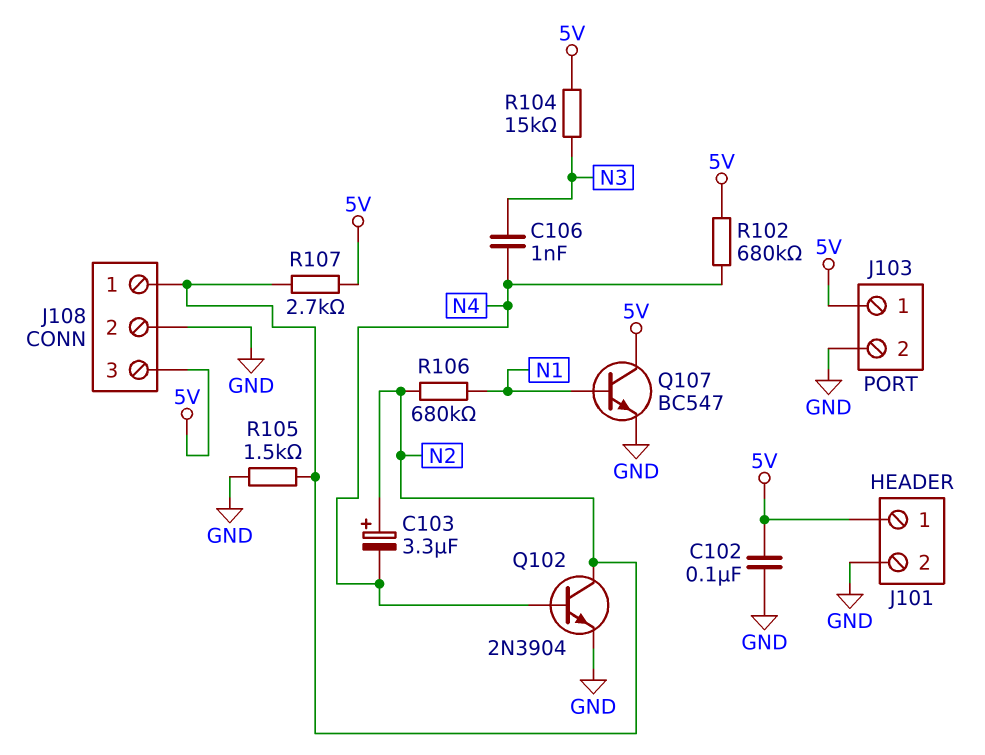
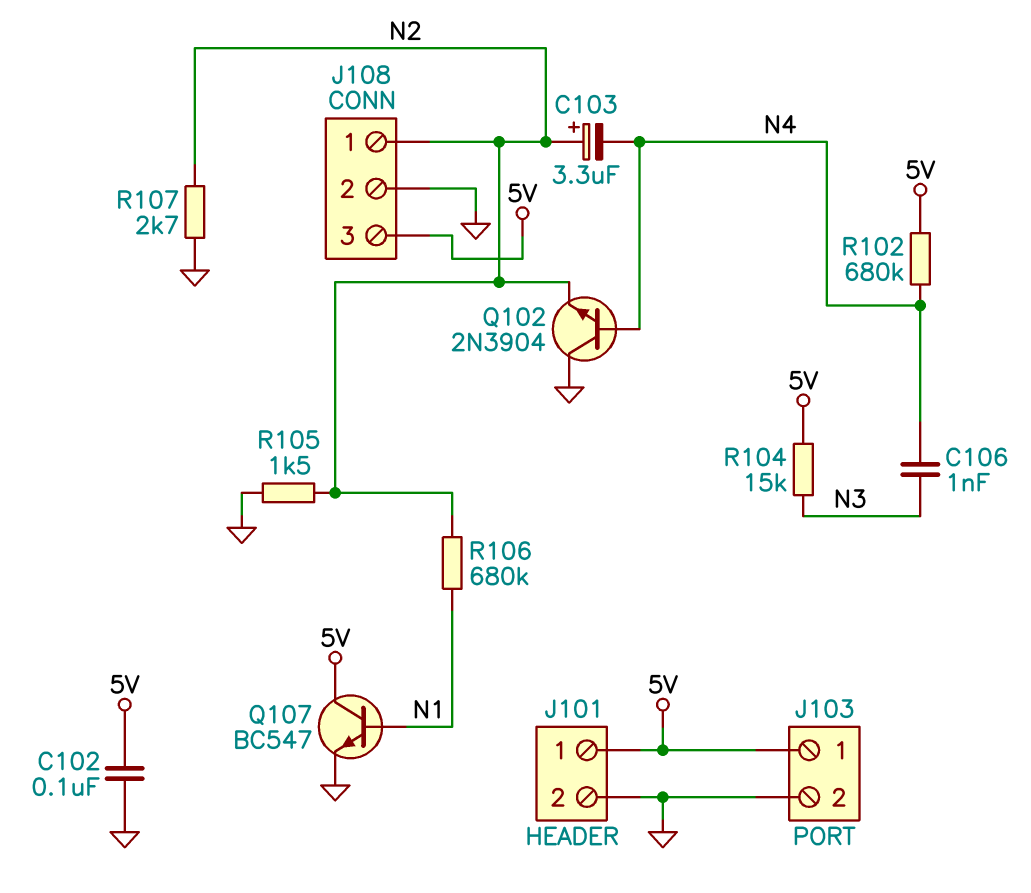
Q102: NPN 2N3904 (B N4, C N2, E GND) -> NPN 2N3904 (B N4, C GND, E N2)
R107: 2.7k (5V, N2) -> 2.7k (GND, N2)

